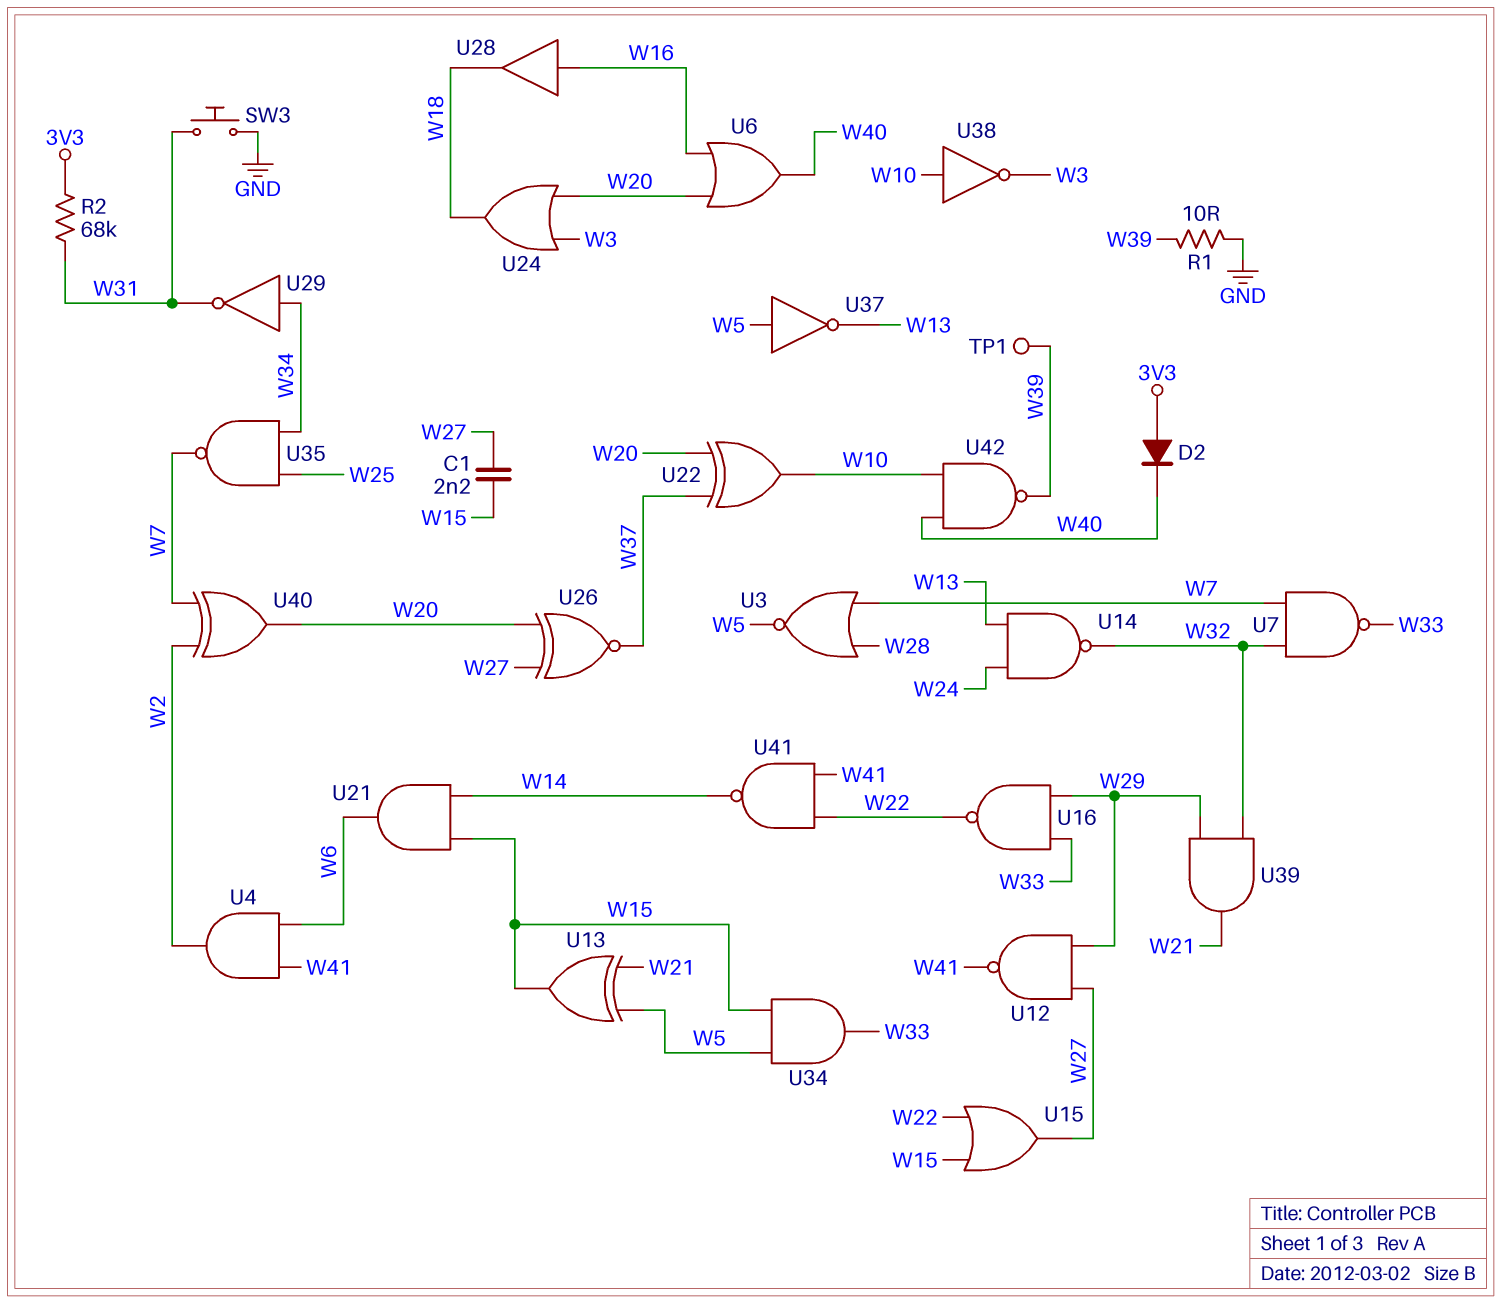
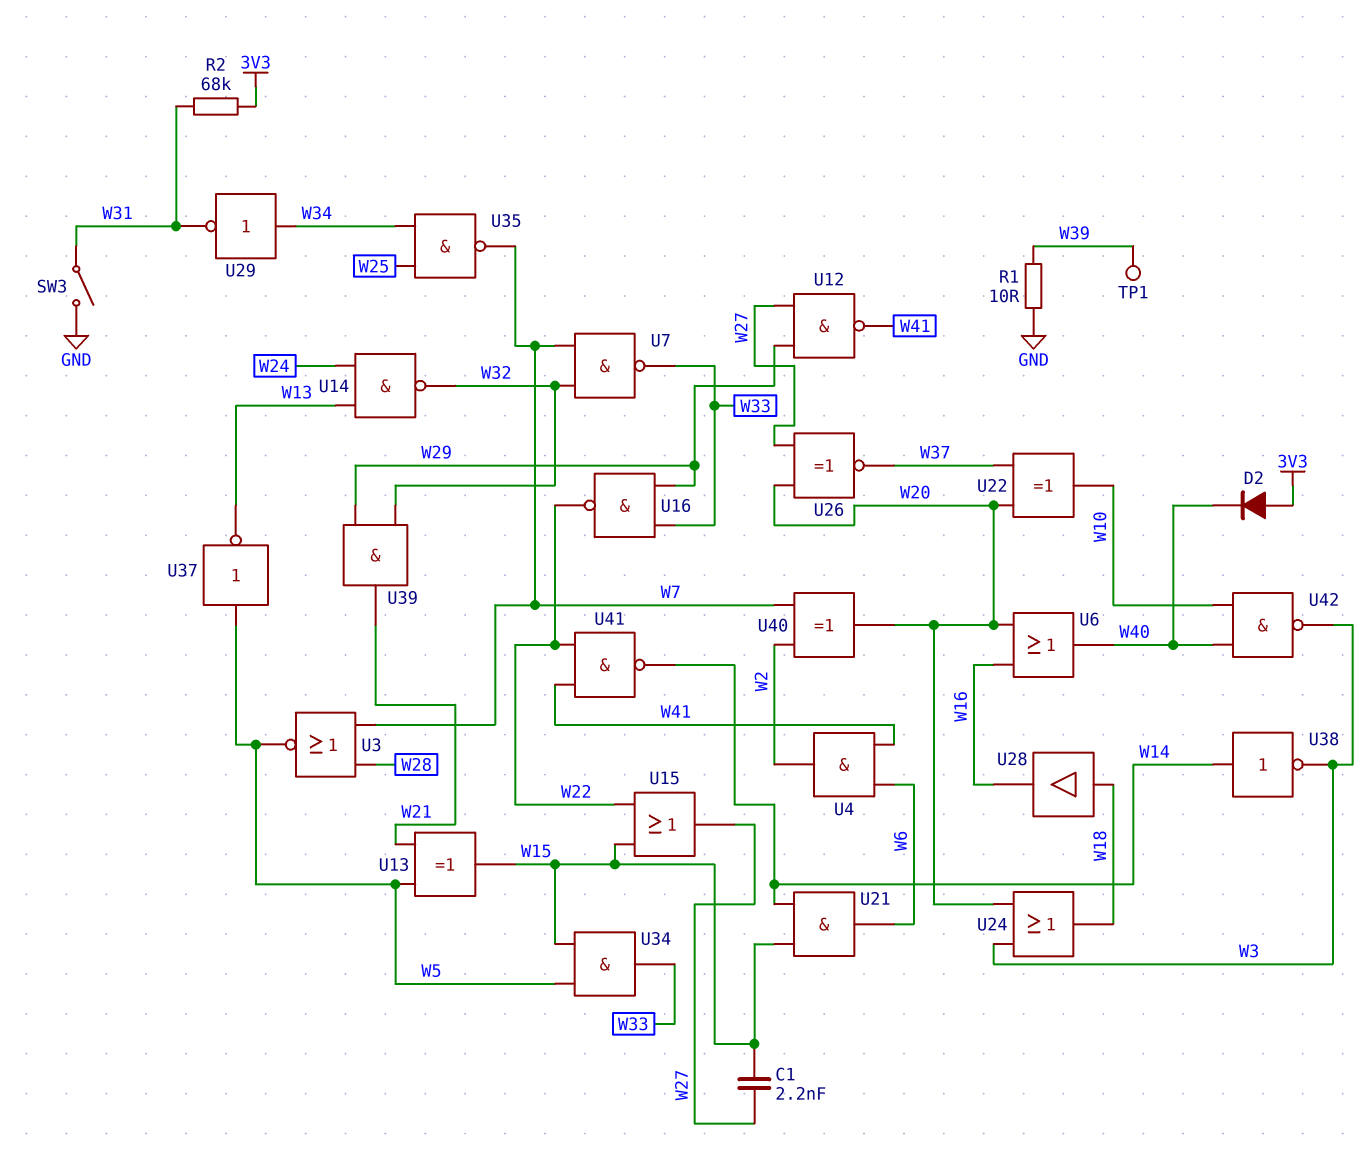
SW3: button (GND, W31) -> switch (GND, W31)
U28: buffer (in W16, out W18) -> buffer (in W18, out W16)
U38: NOT (in W10, out W3) -> NOT (in W14, out W3)
U42: NAND (in W10, in W40, out W39) -> NAND (in W10, in W40, out W3)

